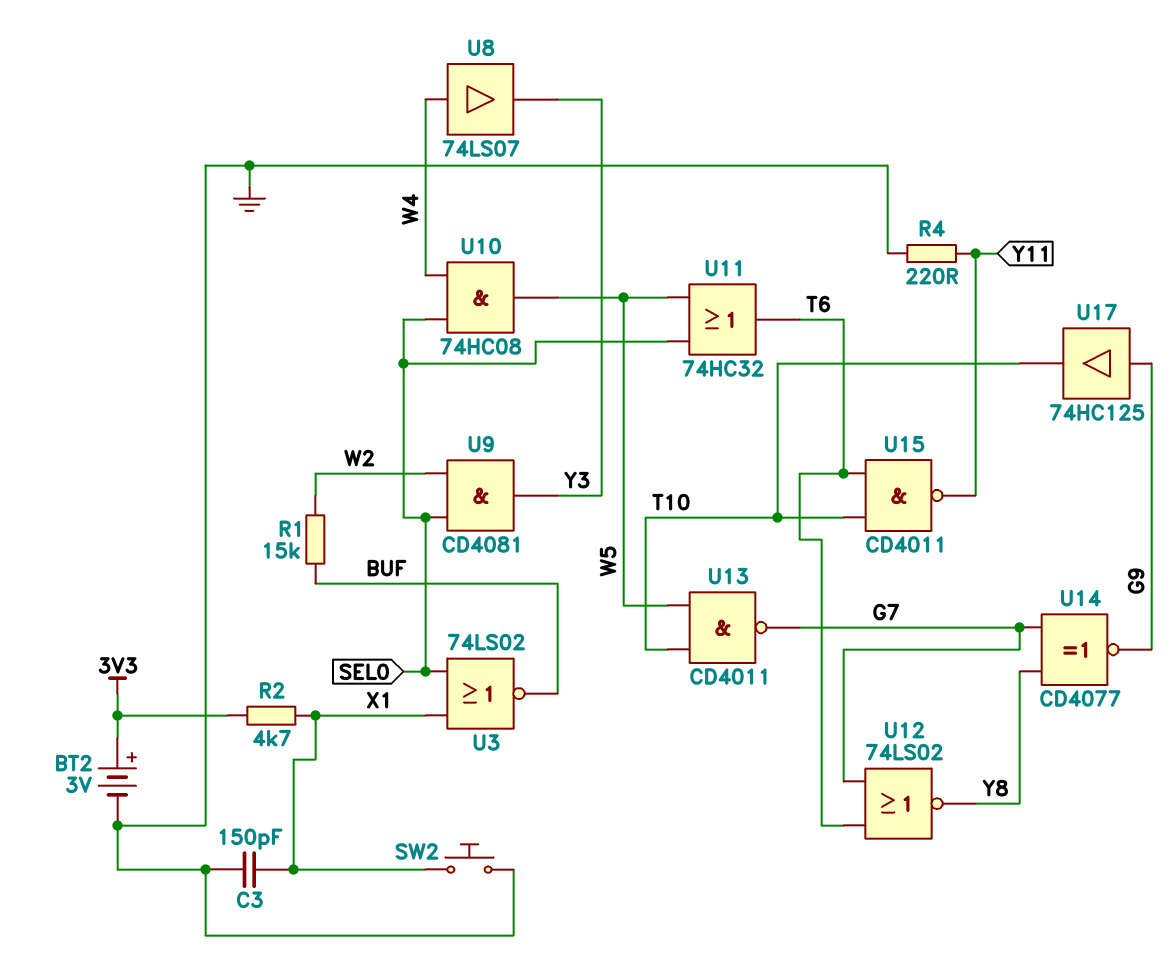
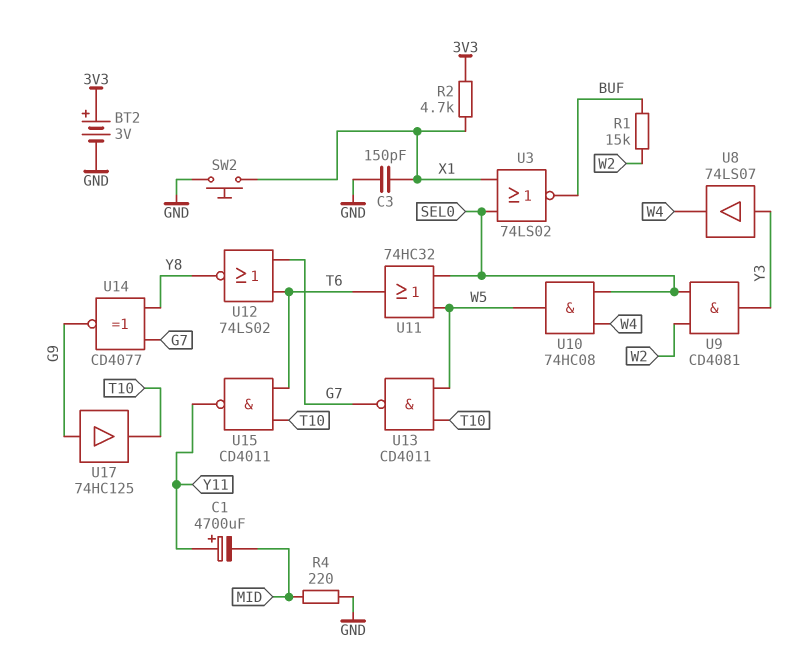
C1: none -> 4700uF (plus Y11, minus MID)
R4: 220 (GND, Y11) -> 220 (GND, MID)
U8: buffer 74LS07 (in W4, out Y3) -> buffer 74LS07 (in Y3, out W4)

